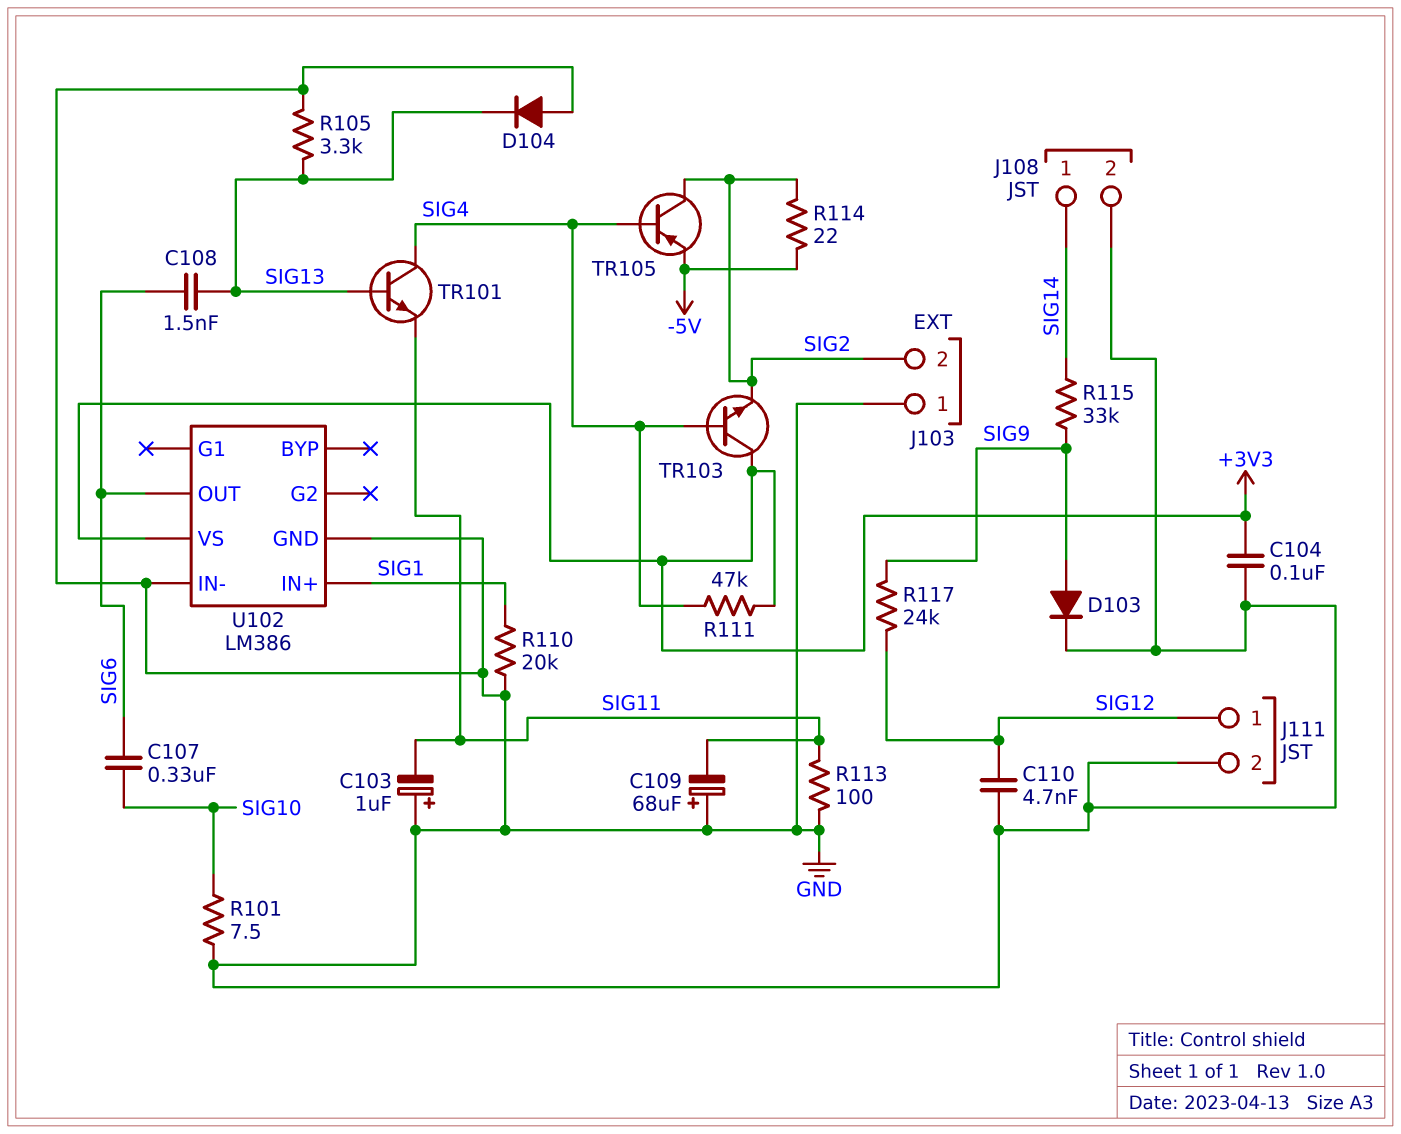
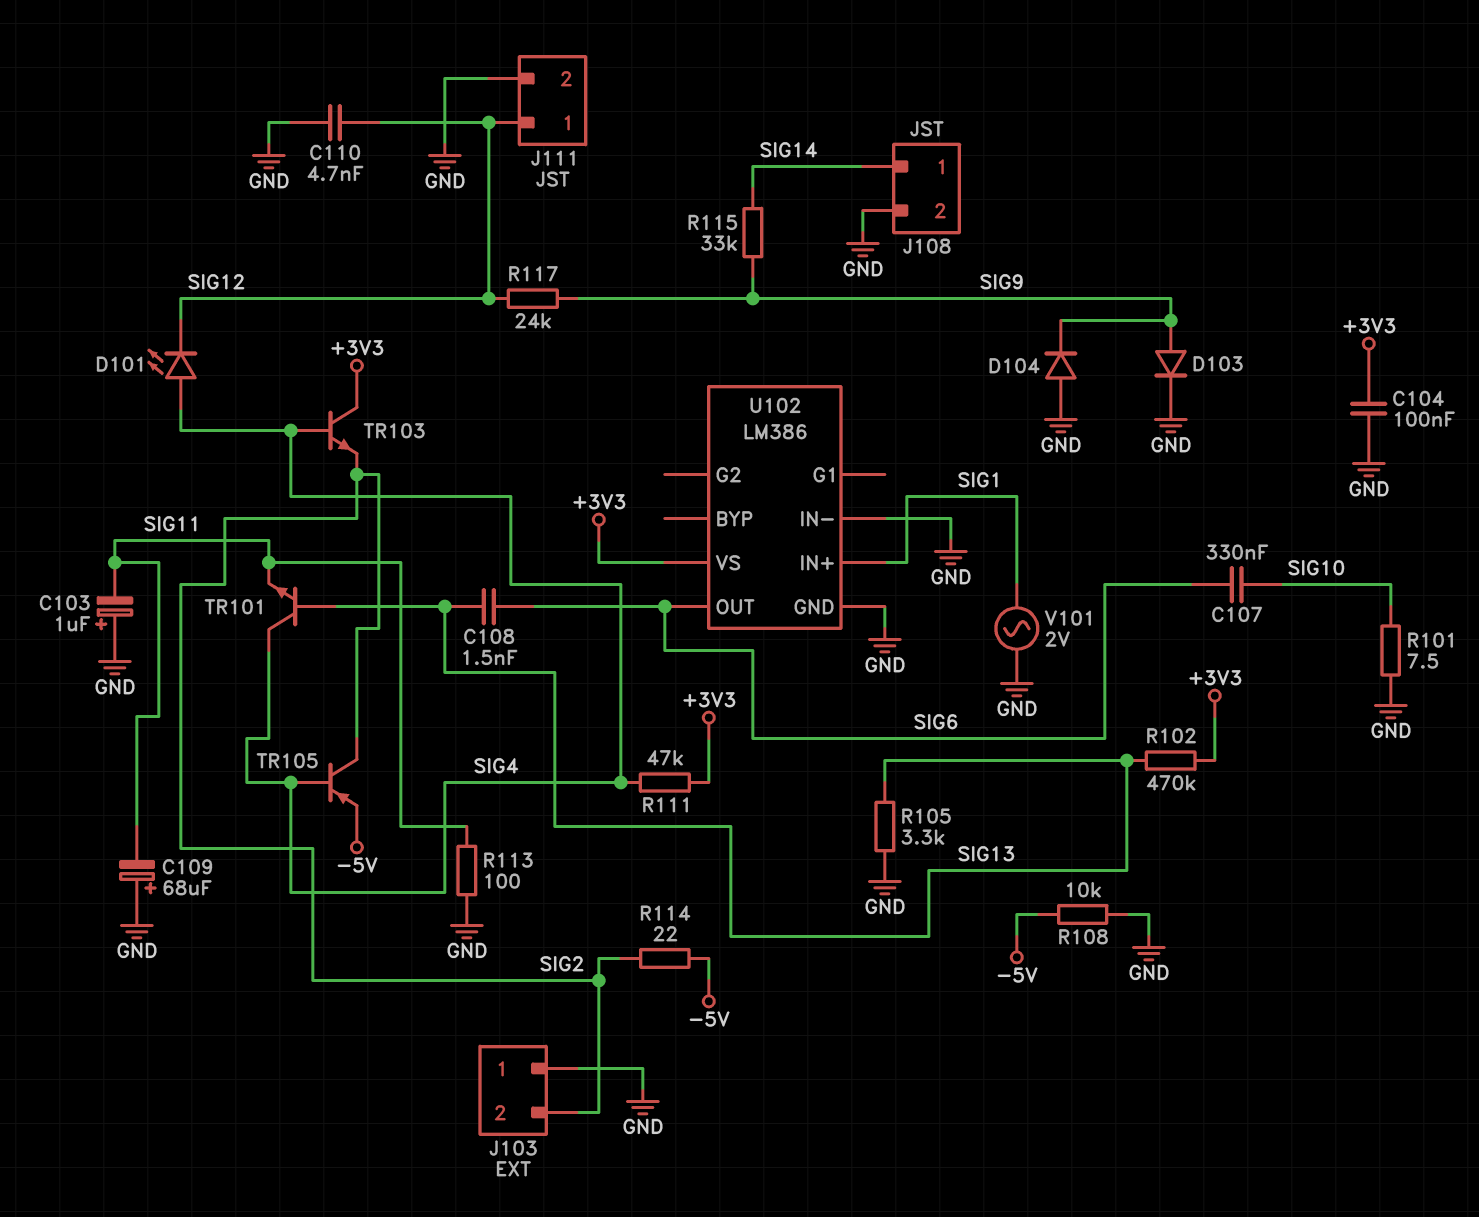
D101: none -> LED (A SIG4, K SIG12)
D104: diode (A GND, K SIG13) -> diode (A GND, K SIG9)
R102: none -> 470k (+3V3, SIG13)
R108: none -> 10k (-5V, GND)
R110: 20k (GND, SIG1) -> none
V101: none -> AC 2V (GND, SIG1)

